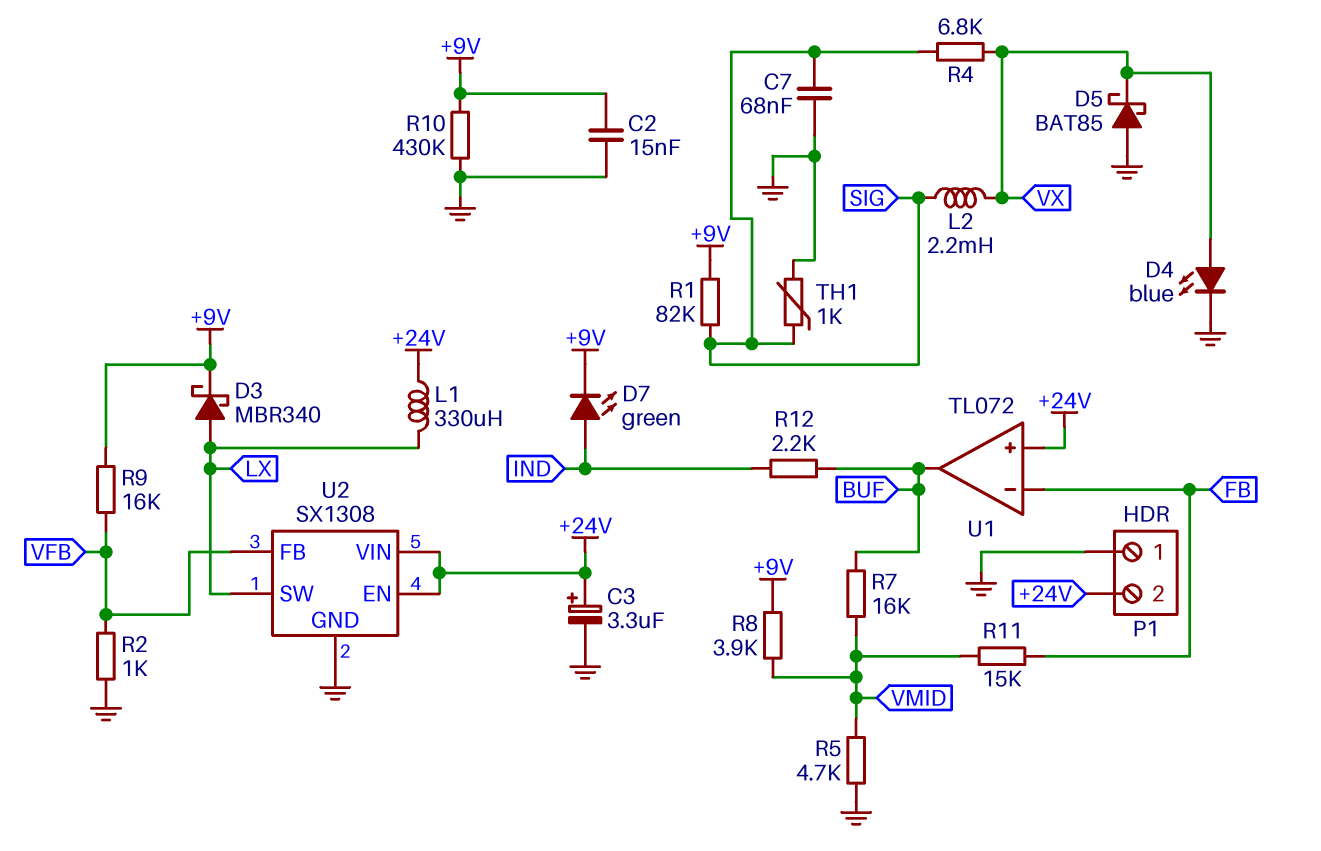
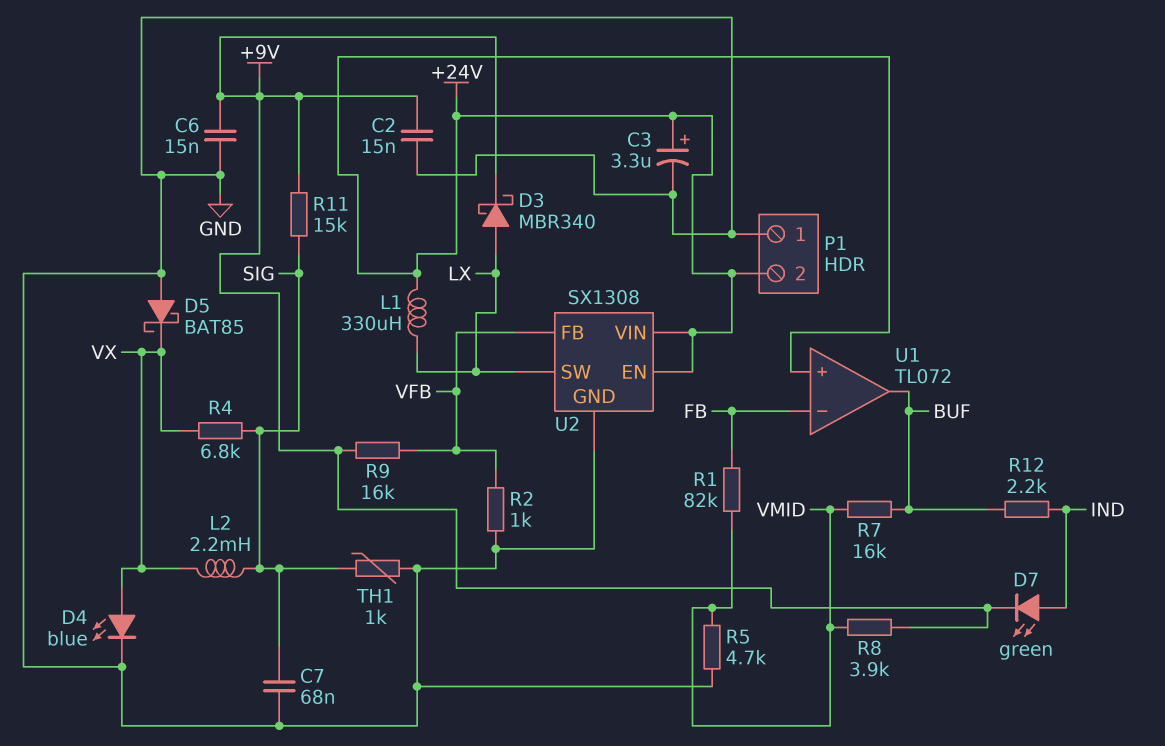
C6: none -> 15nF (+9V, GND)
R1: 82k (+9V, SIG) -> 82k (FB, VMID)
R10: 430k (+9V, GND) -> none
R11: 15k (FB, VMID) -> 15k (+9V, SIG)

